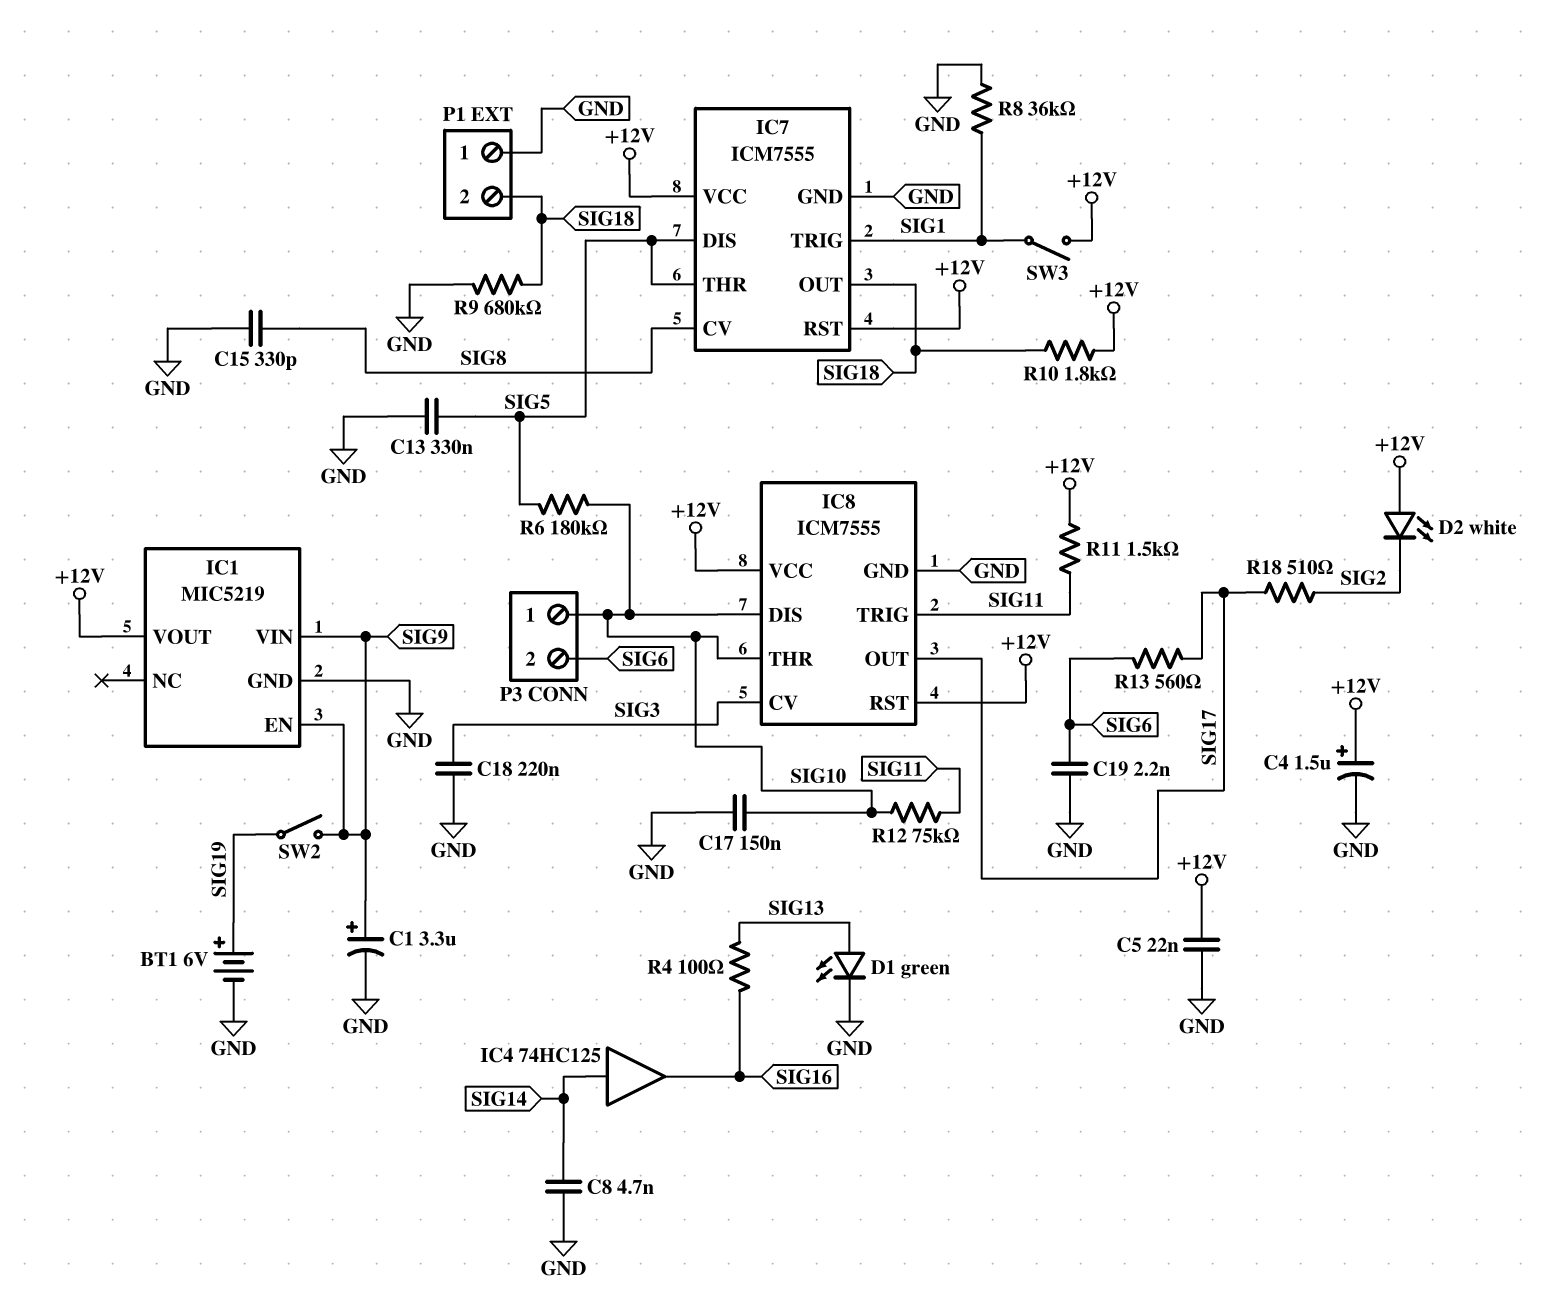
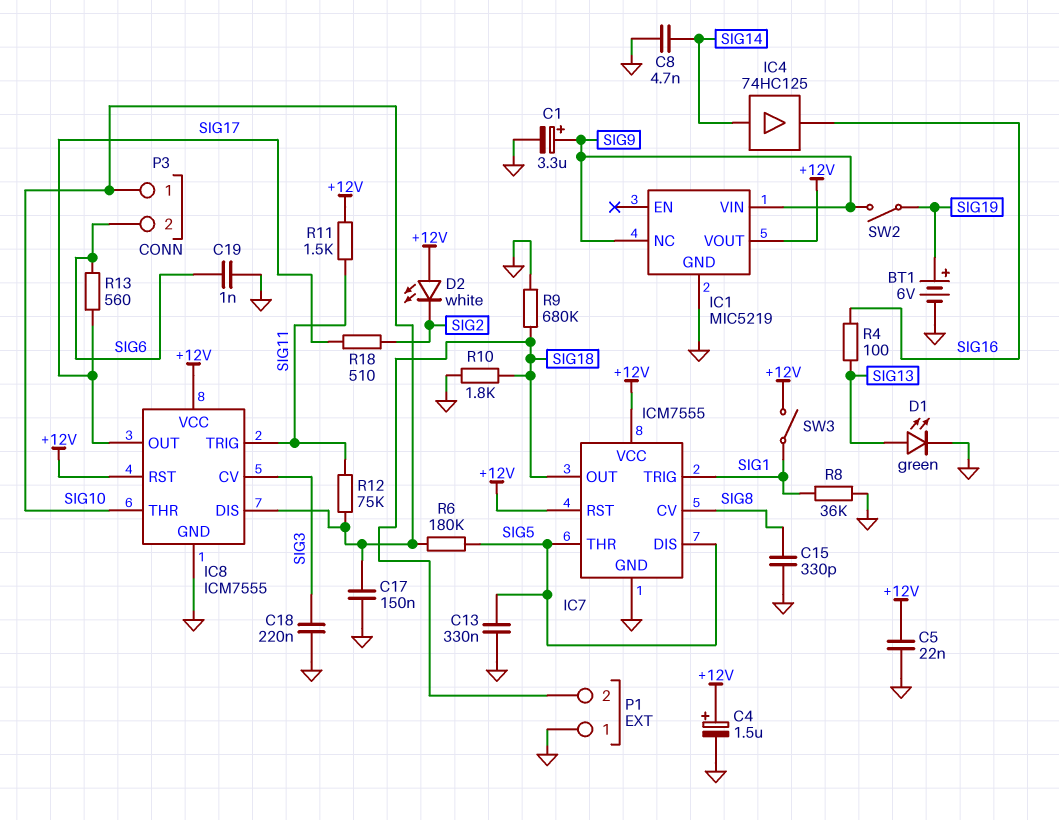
C19: 2.2nF (GND, SIG6) -> 1nF (GND, SIG6)
IC1 pin EN: SIG9 -> none
IC1 pin NC: none -> SIG9
R10: 1.8k (+12V, SIG18) -> 1.8k (GND, SIG18)

